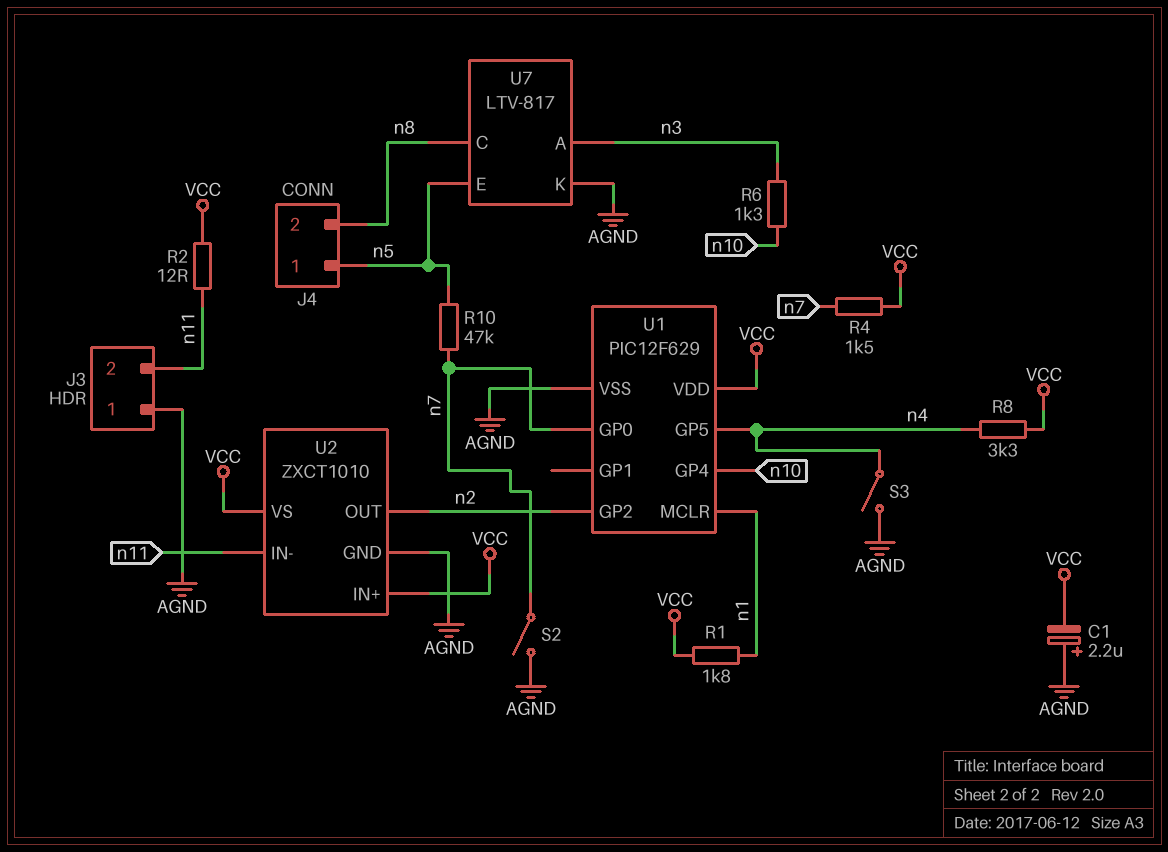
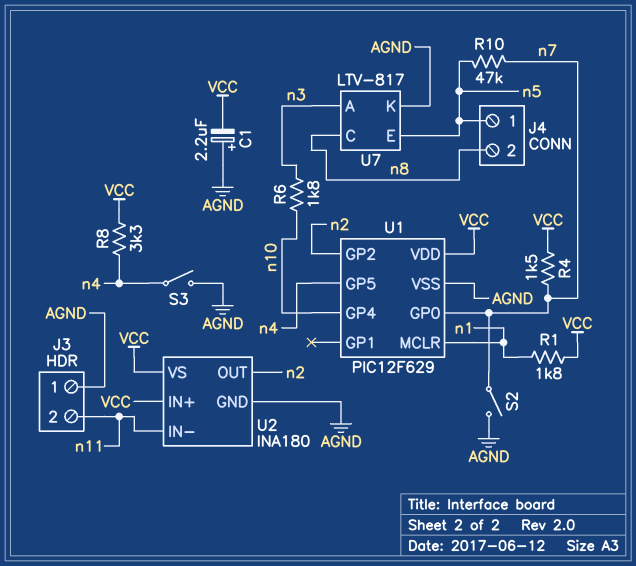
R2: 12 (VCC, n11) -> none
R6: 1.3k (n3, n10) -> 1.8k (n3, n10)
U2: ZXCT1010 -> INA180

